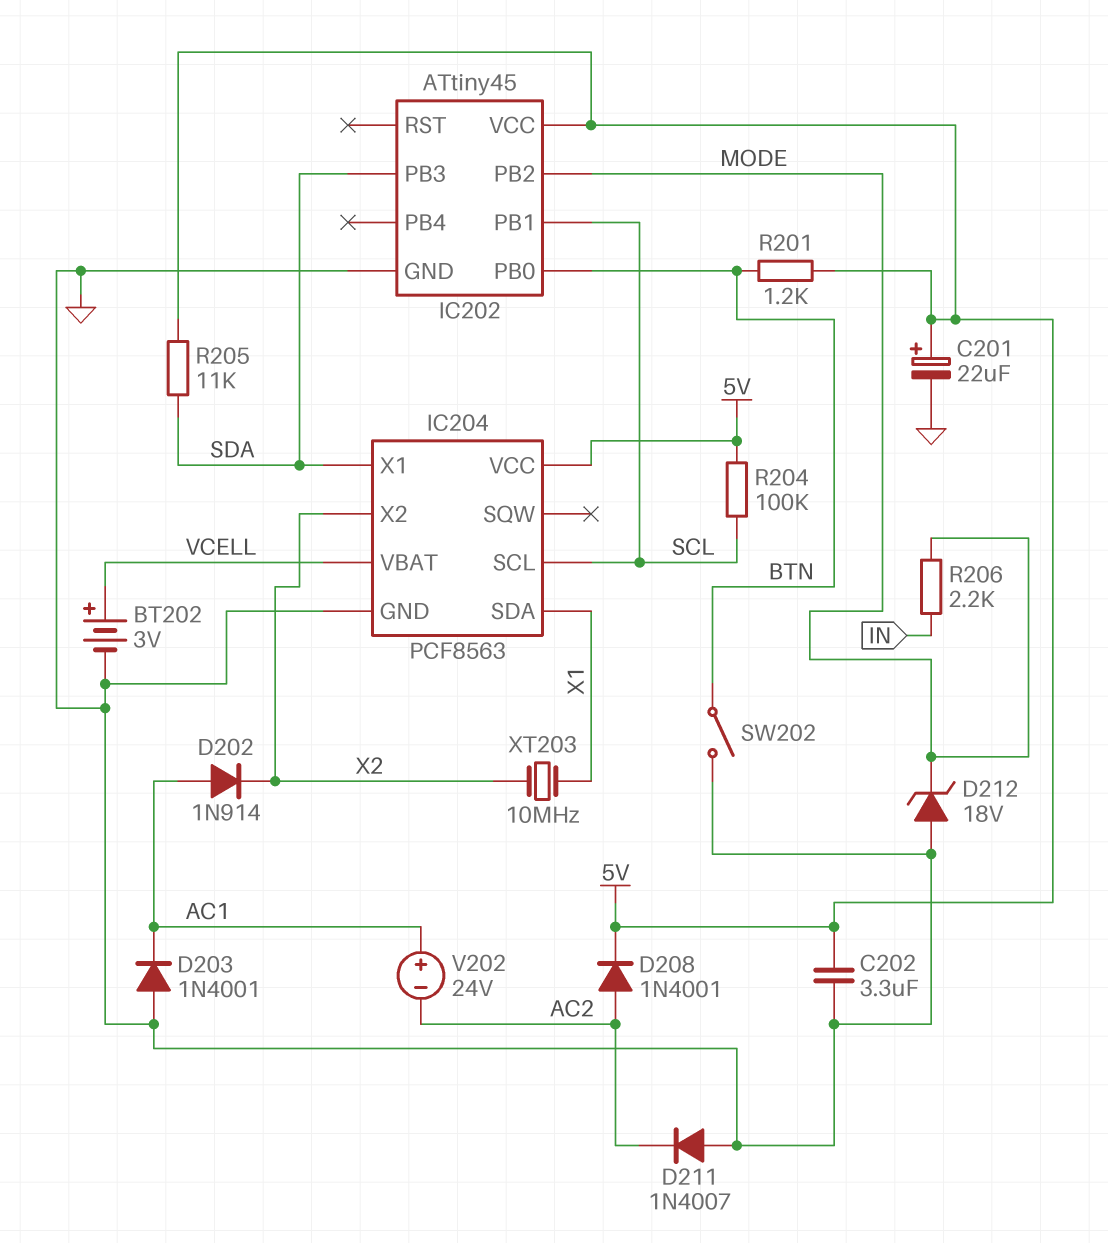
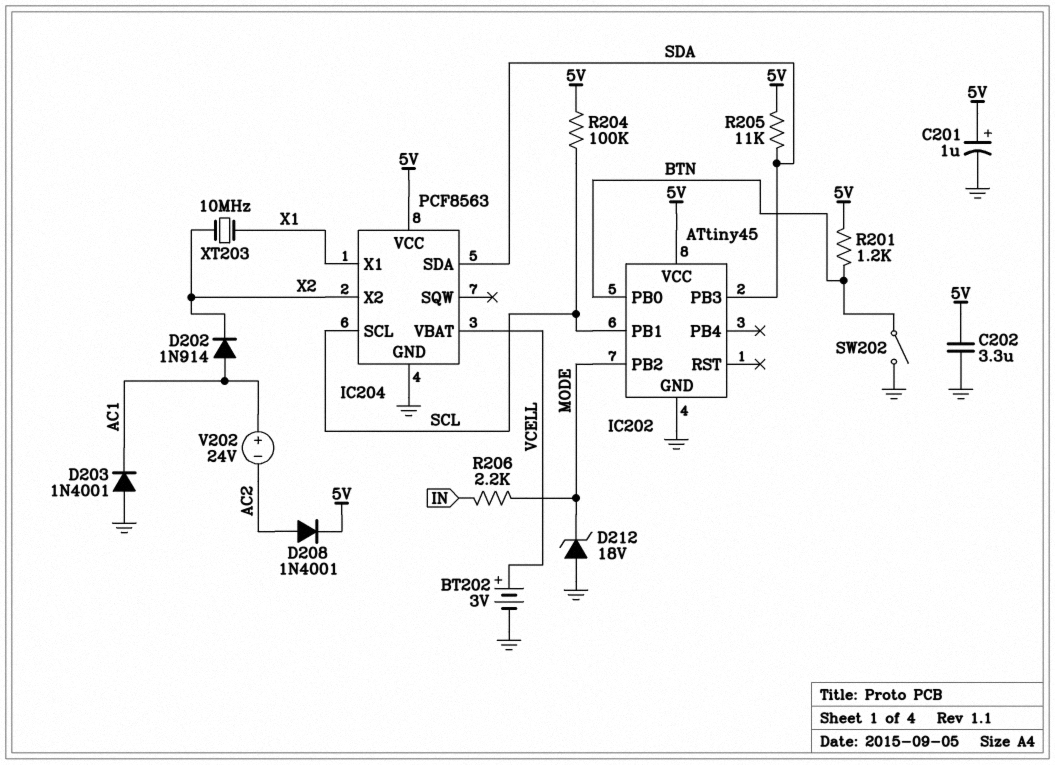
C201: 22uF (plus 5V, minus GND) -> 1uF (plus 5V, minus GND)
D211: diode 1N4007 (A GND, K AC2) -> none
IC204 pin SDA: X1 -> SDA
IC204 pin X1: SDA -> X1

